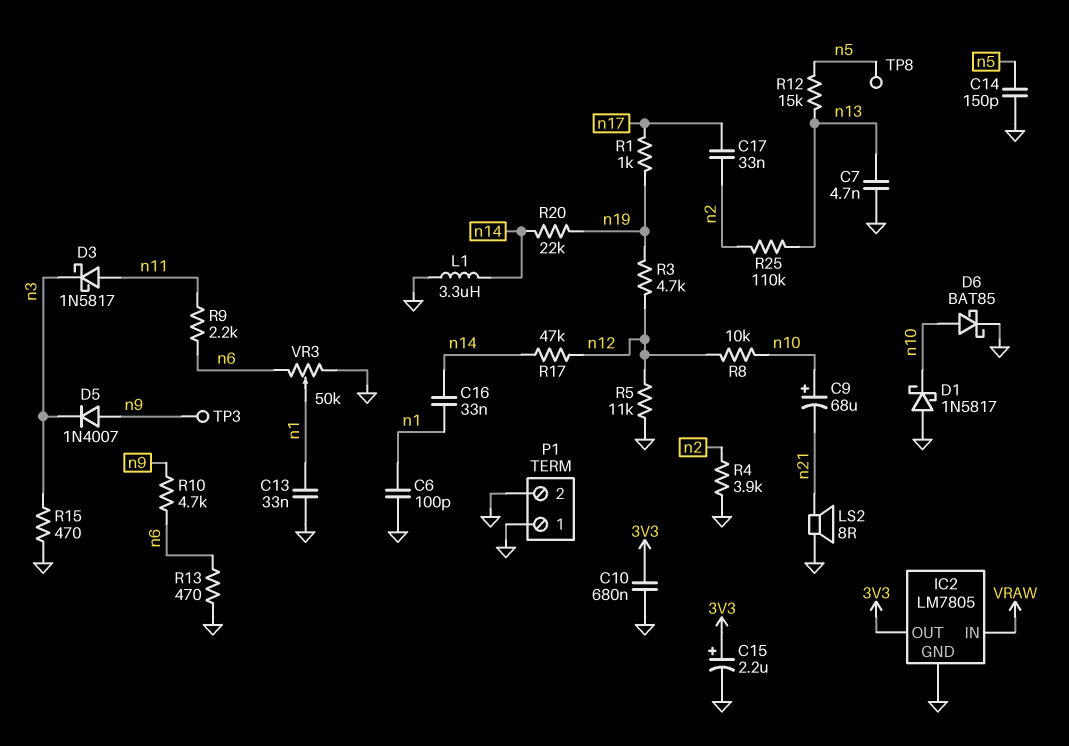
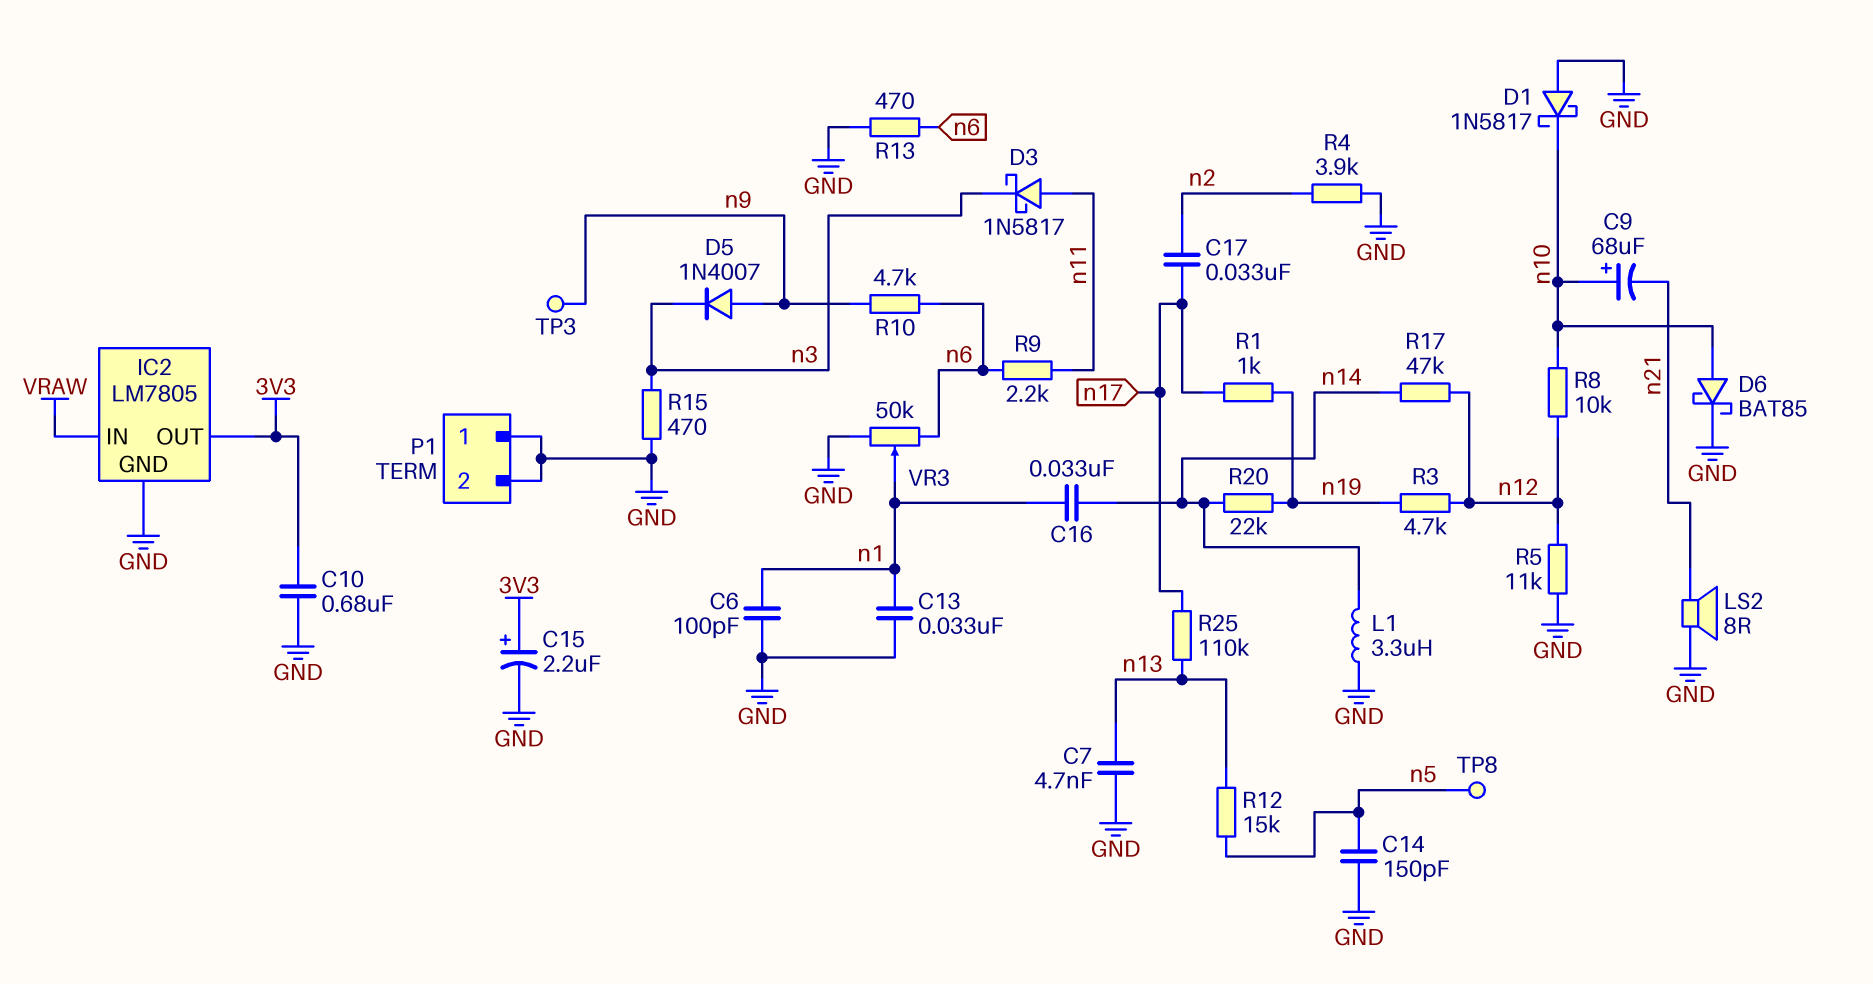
R25: 110k (n2, n13) -> 110k (n13, n17)

